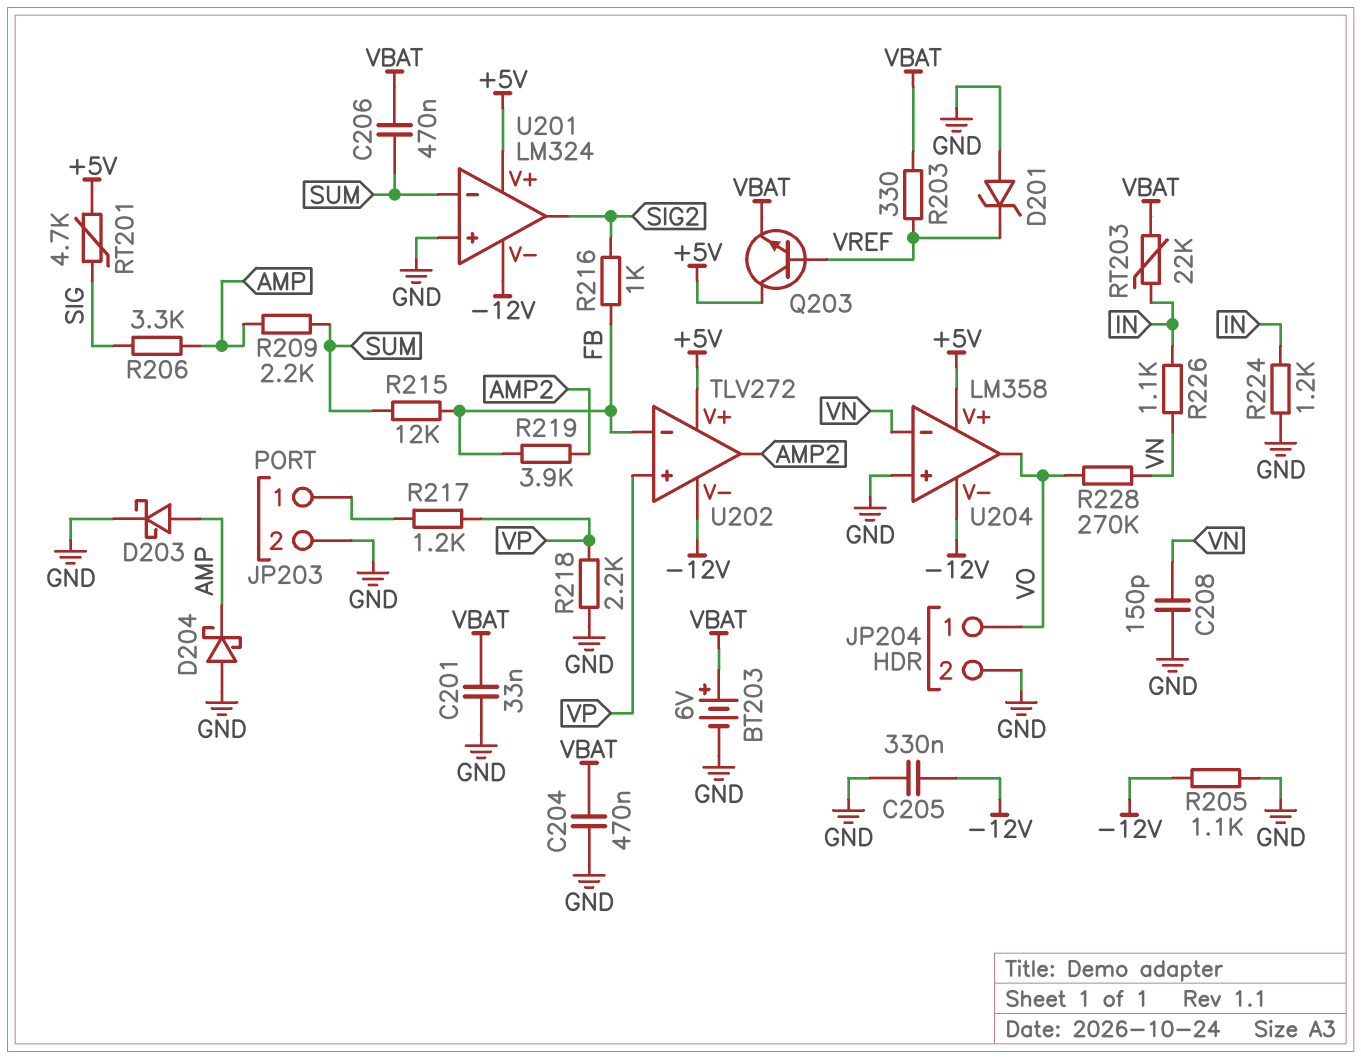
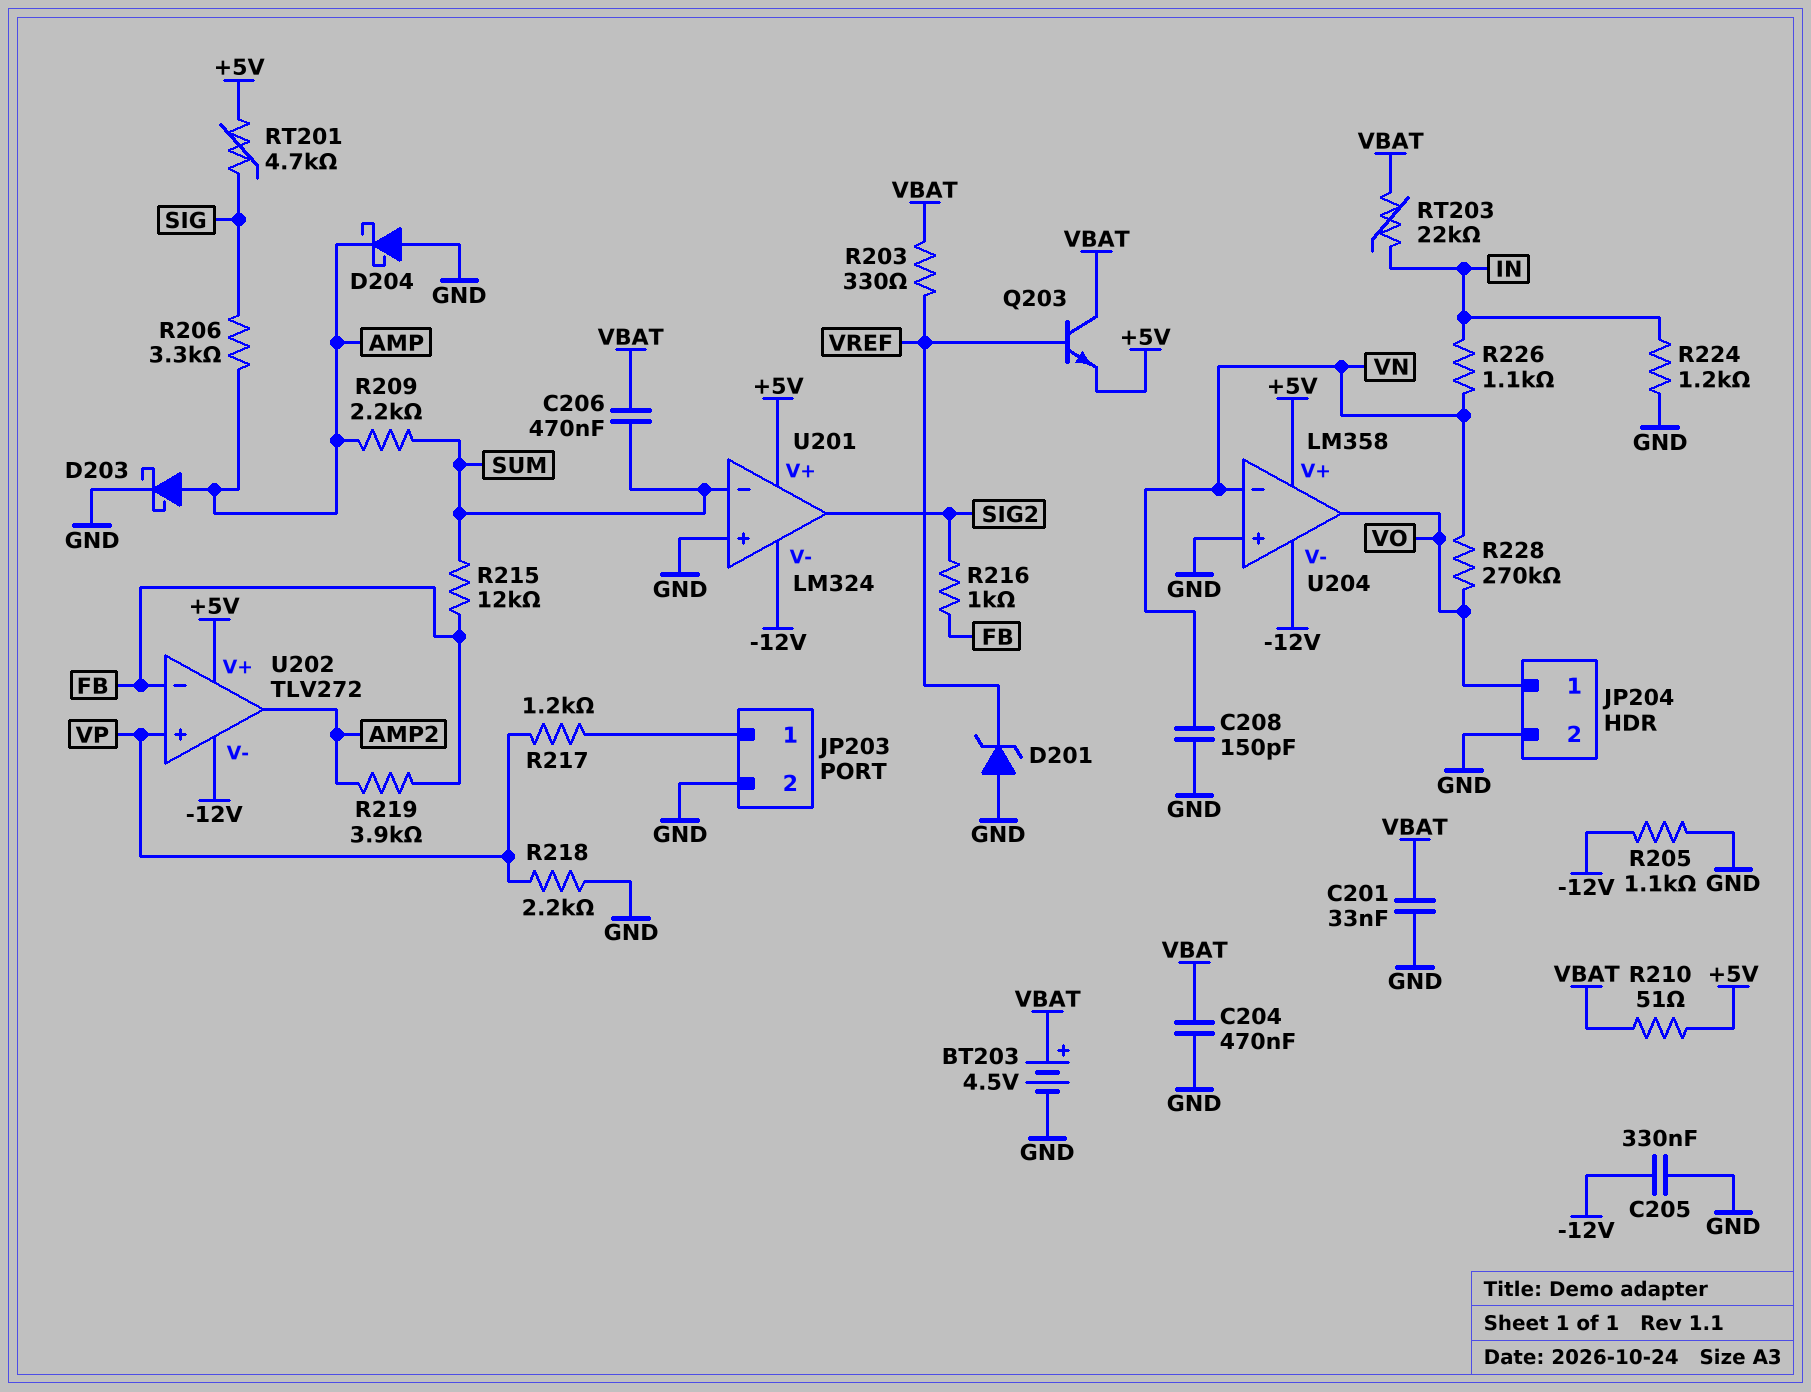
BT203: 6V (plus VBAT, minus GND) -> 4.5V (plus VBAT, minus GND)
Q203: NPN (B VREF, C +5V, E VBAT) -> NPN (B VREF, C VBAT, E +5V)
R210: none -> 51 (+5V, VBAT)

